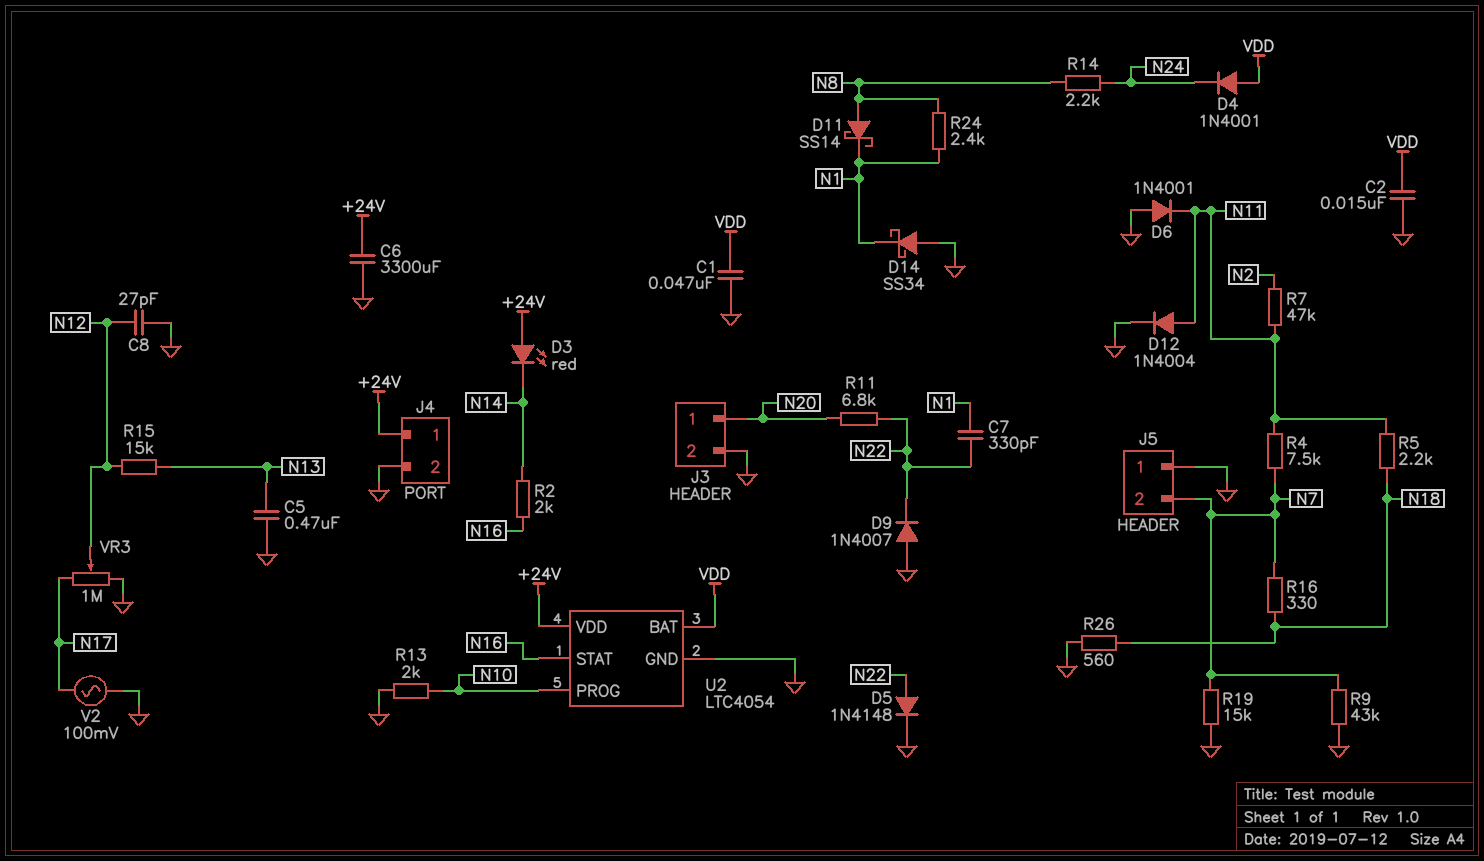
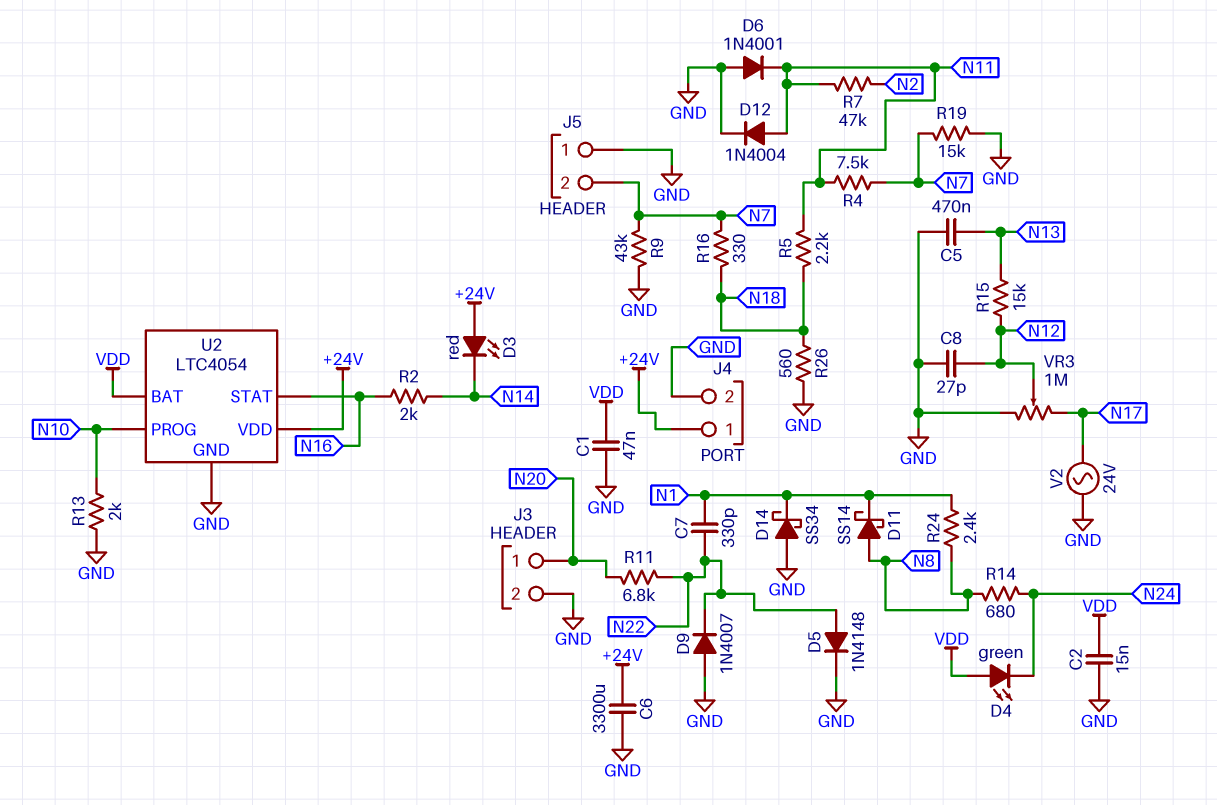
D4: diode 1N4001 (A VDD, K N24) -> LED green (A VDD, K N24)
R14: 2.2k (N8, N24) -> 680 (N8, N24)
V2: AC 100mV (GND, N17) -> AC 24V (GND, N17)

